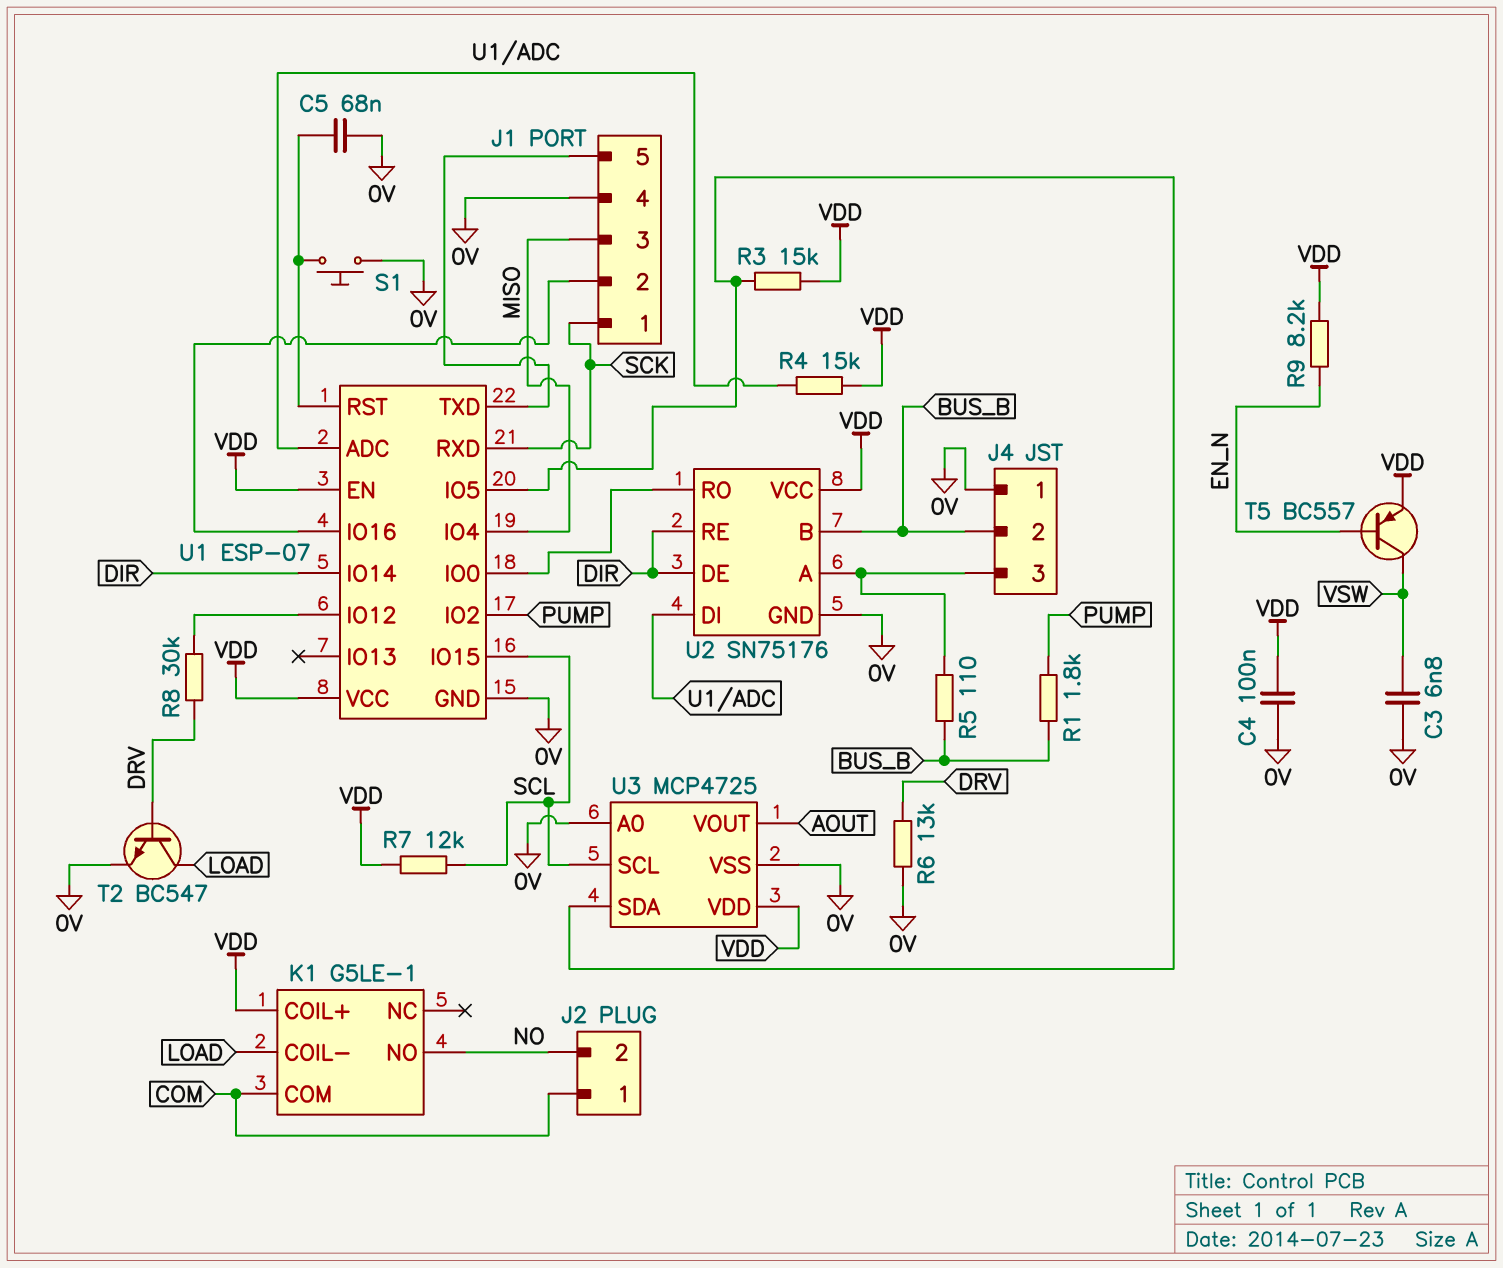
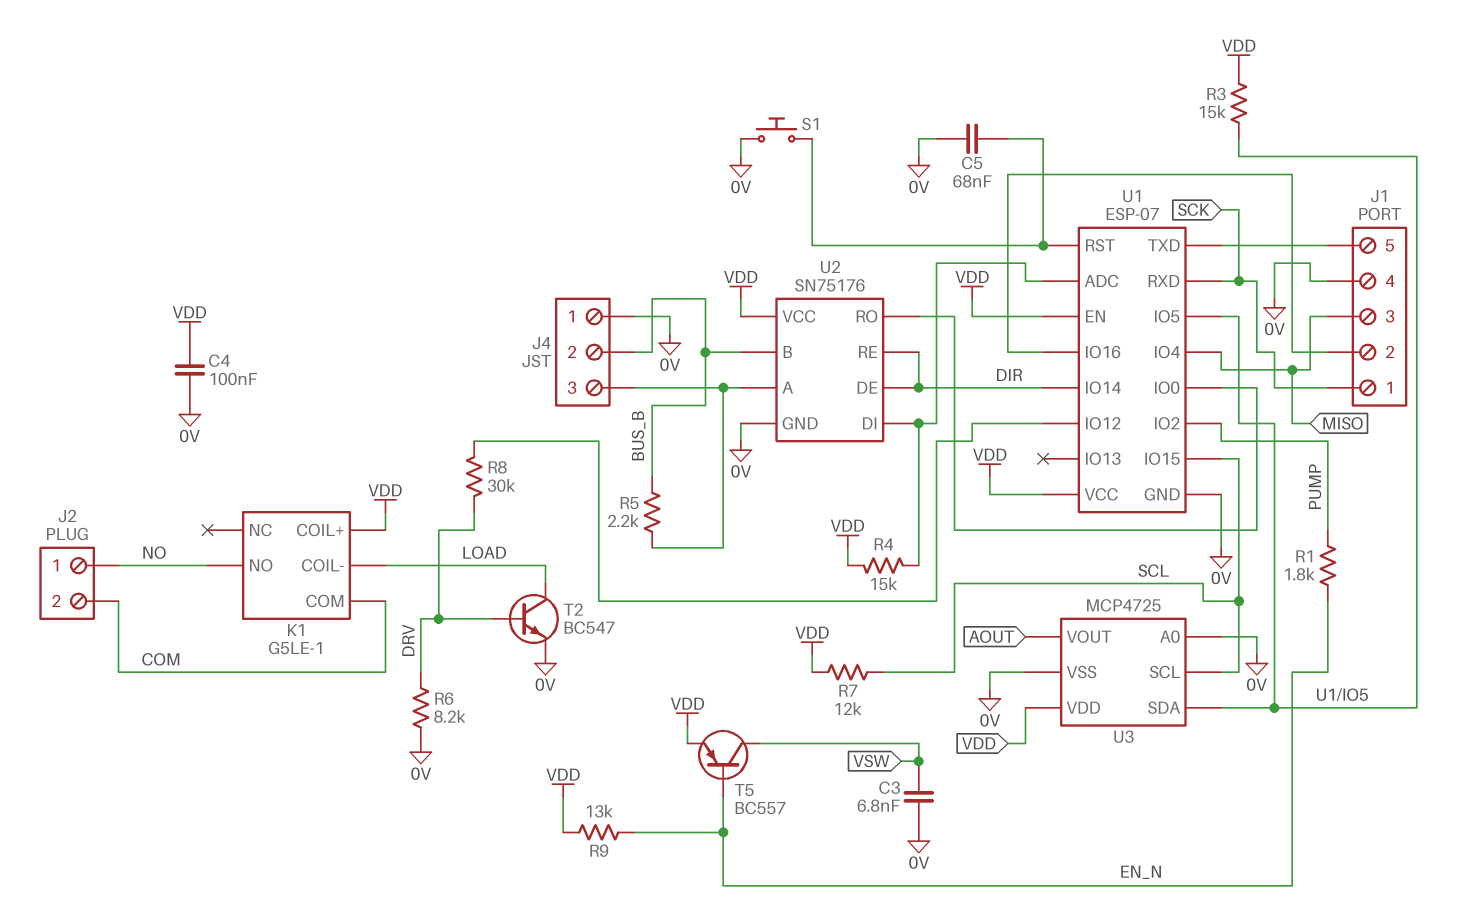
J2 pin 1: COM -> NO
J2 pin 2: NO -> COM
R1: 1.8k (BUS_B, PUMP) -> 1.8k (EN_N, PUMP)
R5: 110 (BUS_B, J4/3) -> 2.2k (BUS_B, J4/3)
R6: 13k (0V, DRV) -> 8.2k (0V, DRV)
R9: 8.2k (EN_N, VDD) -> 13k (EN_N, VDD)

